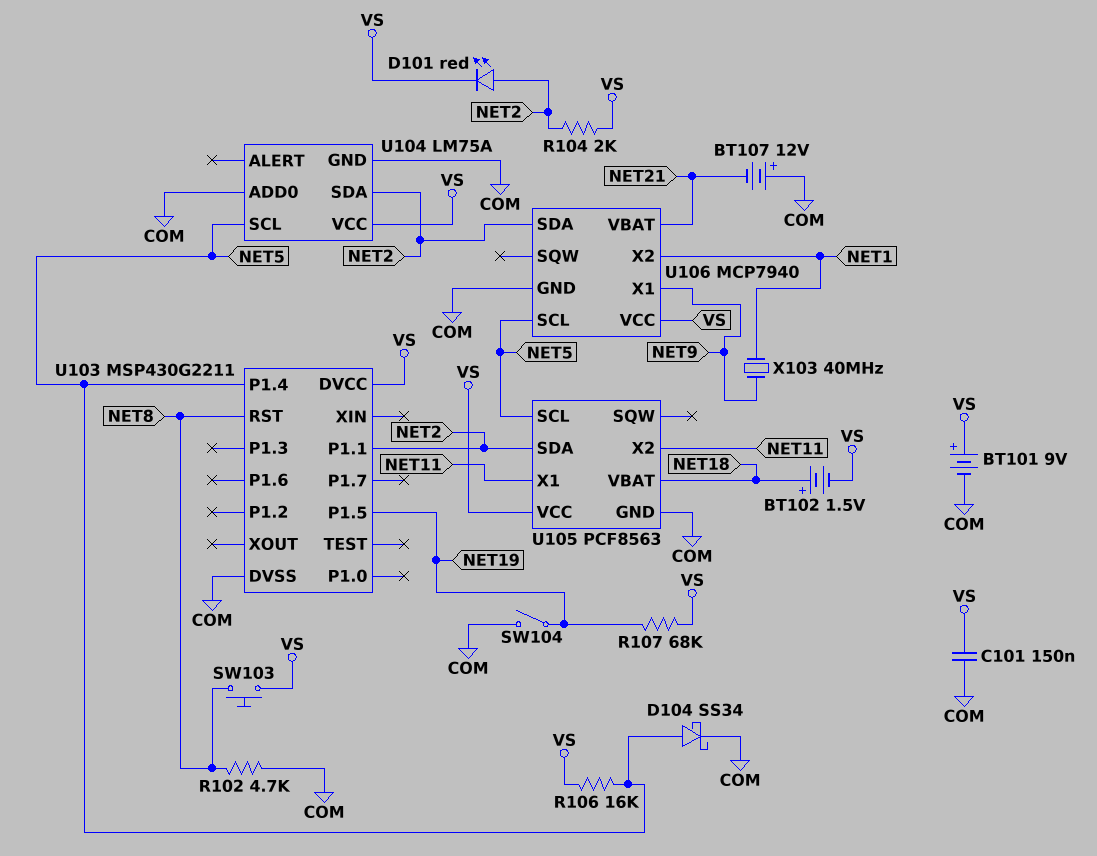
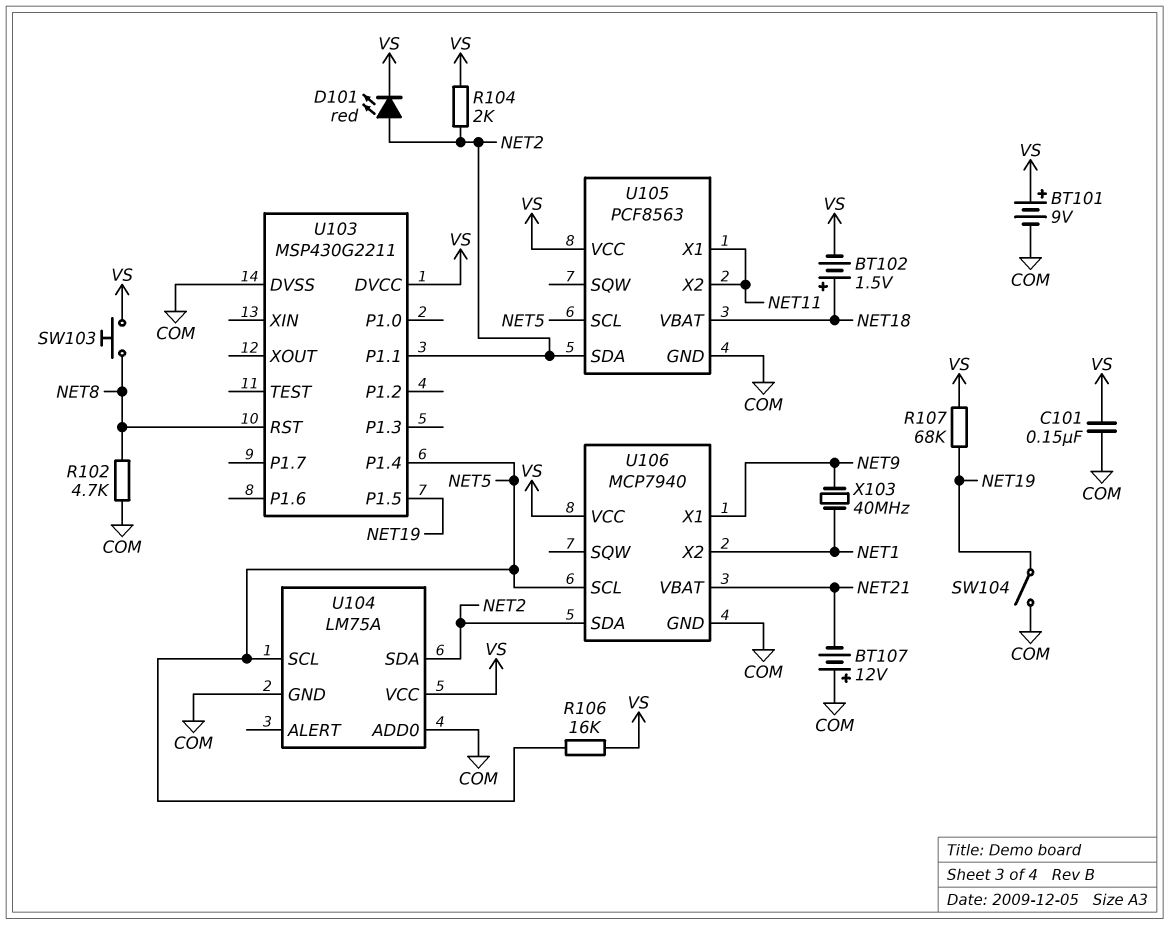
D104: schottky SS34 (A NET5, K COM) -> none

